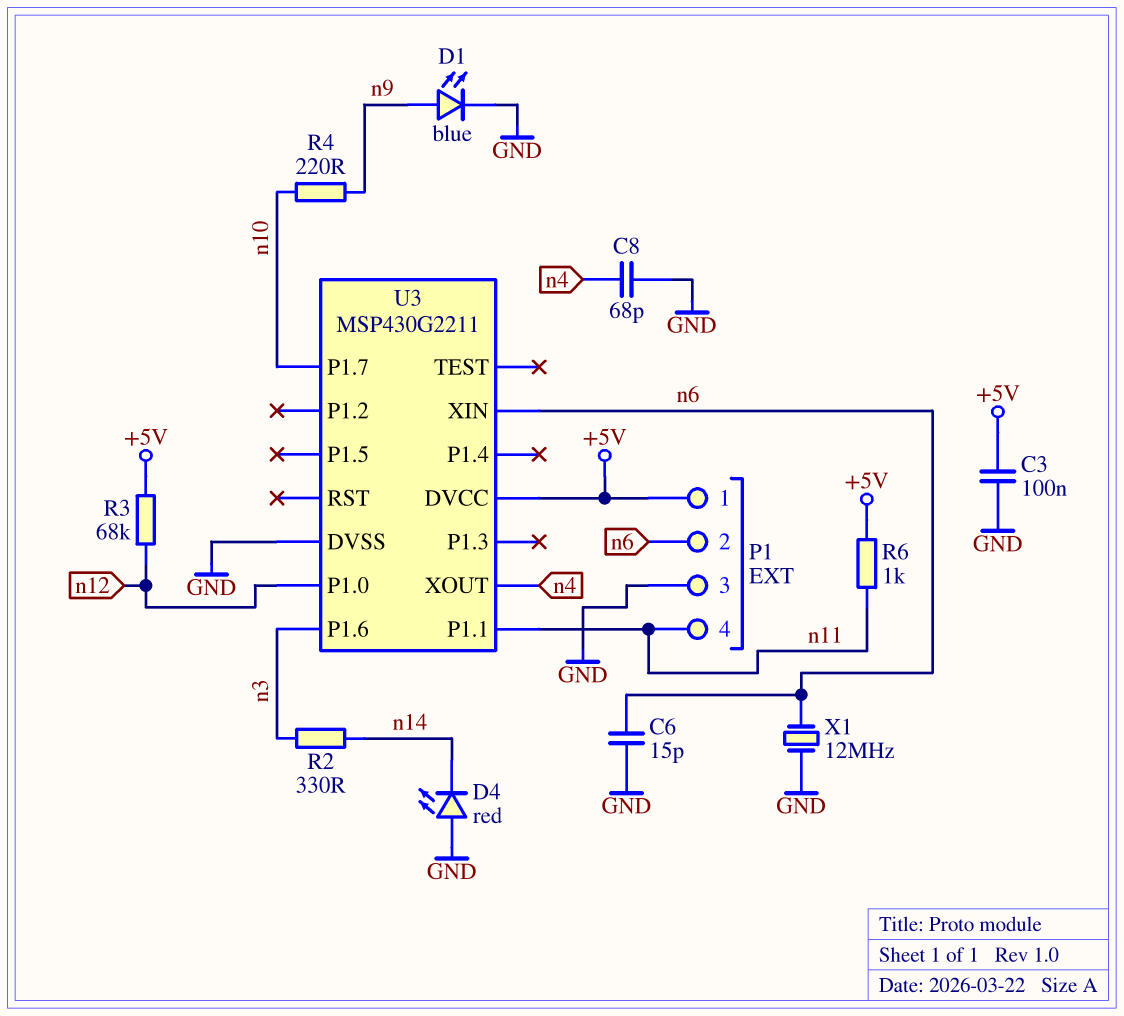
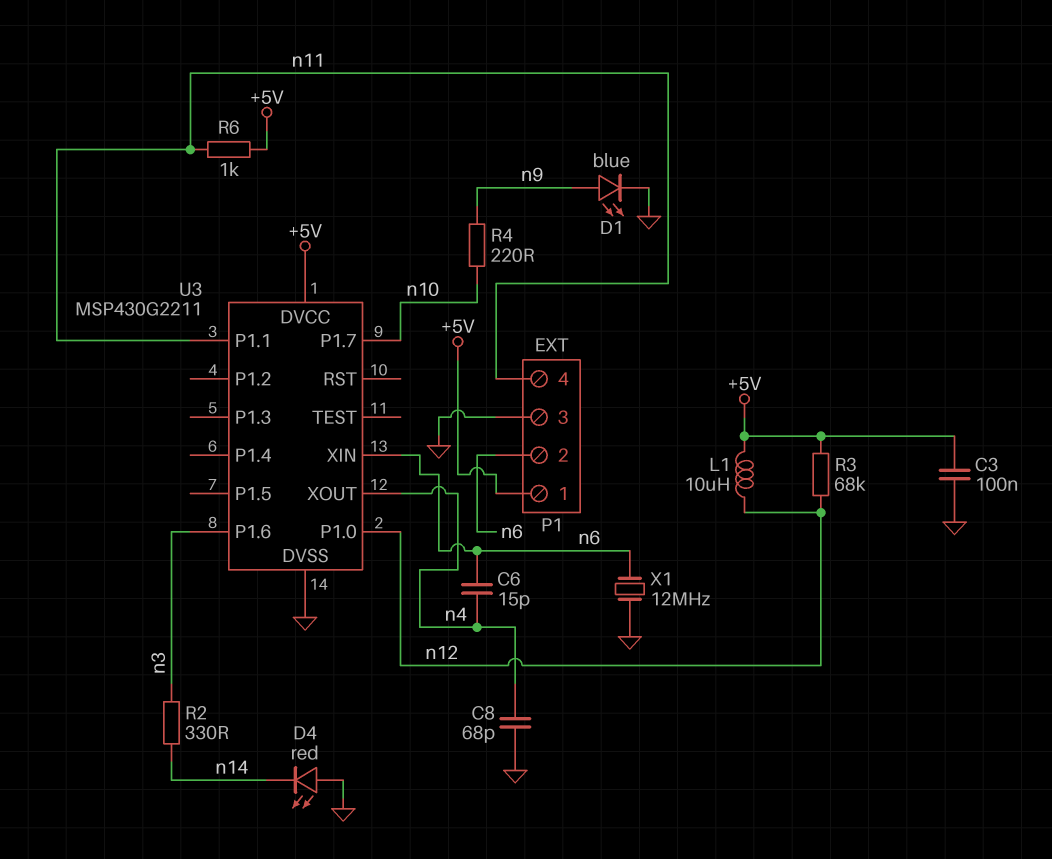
C6: 15pF (GND, n6) -> 15pF (n4, n6)
L1: none -> 10uH (+5V, n12)

